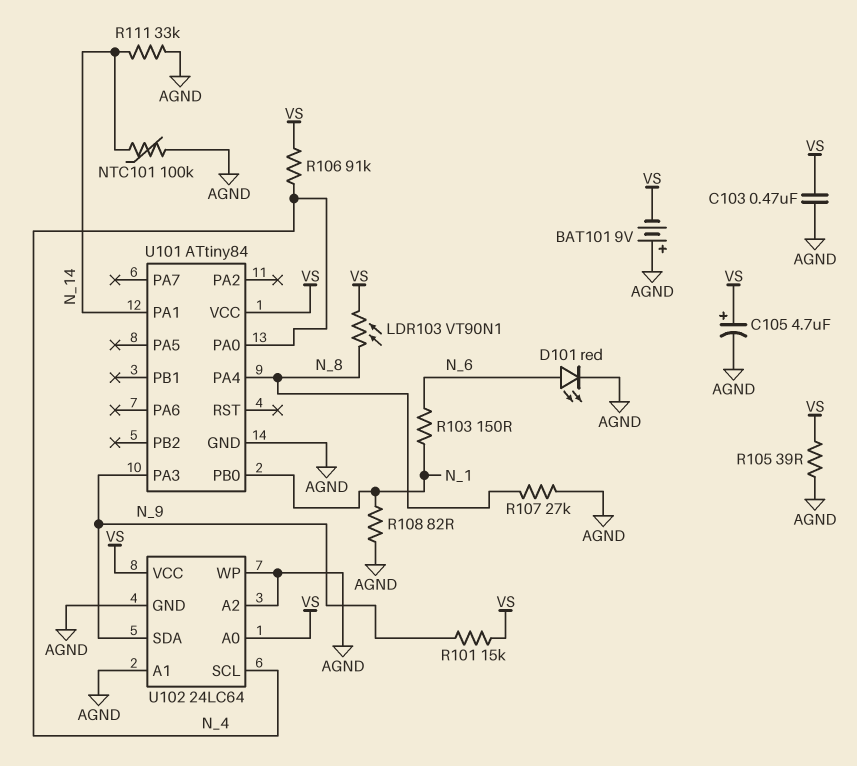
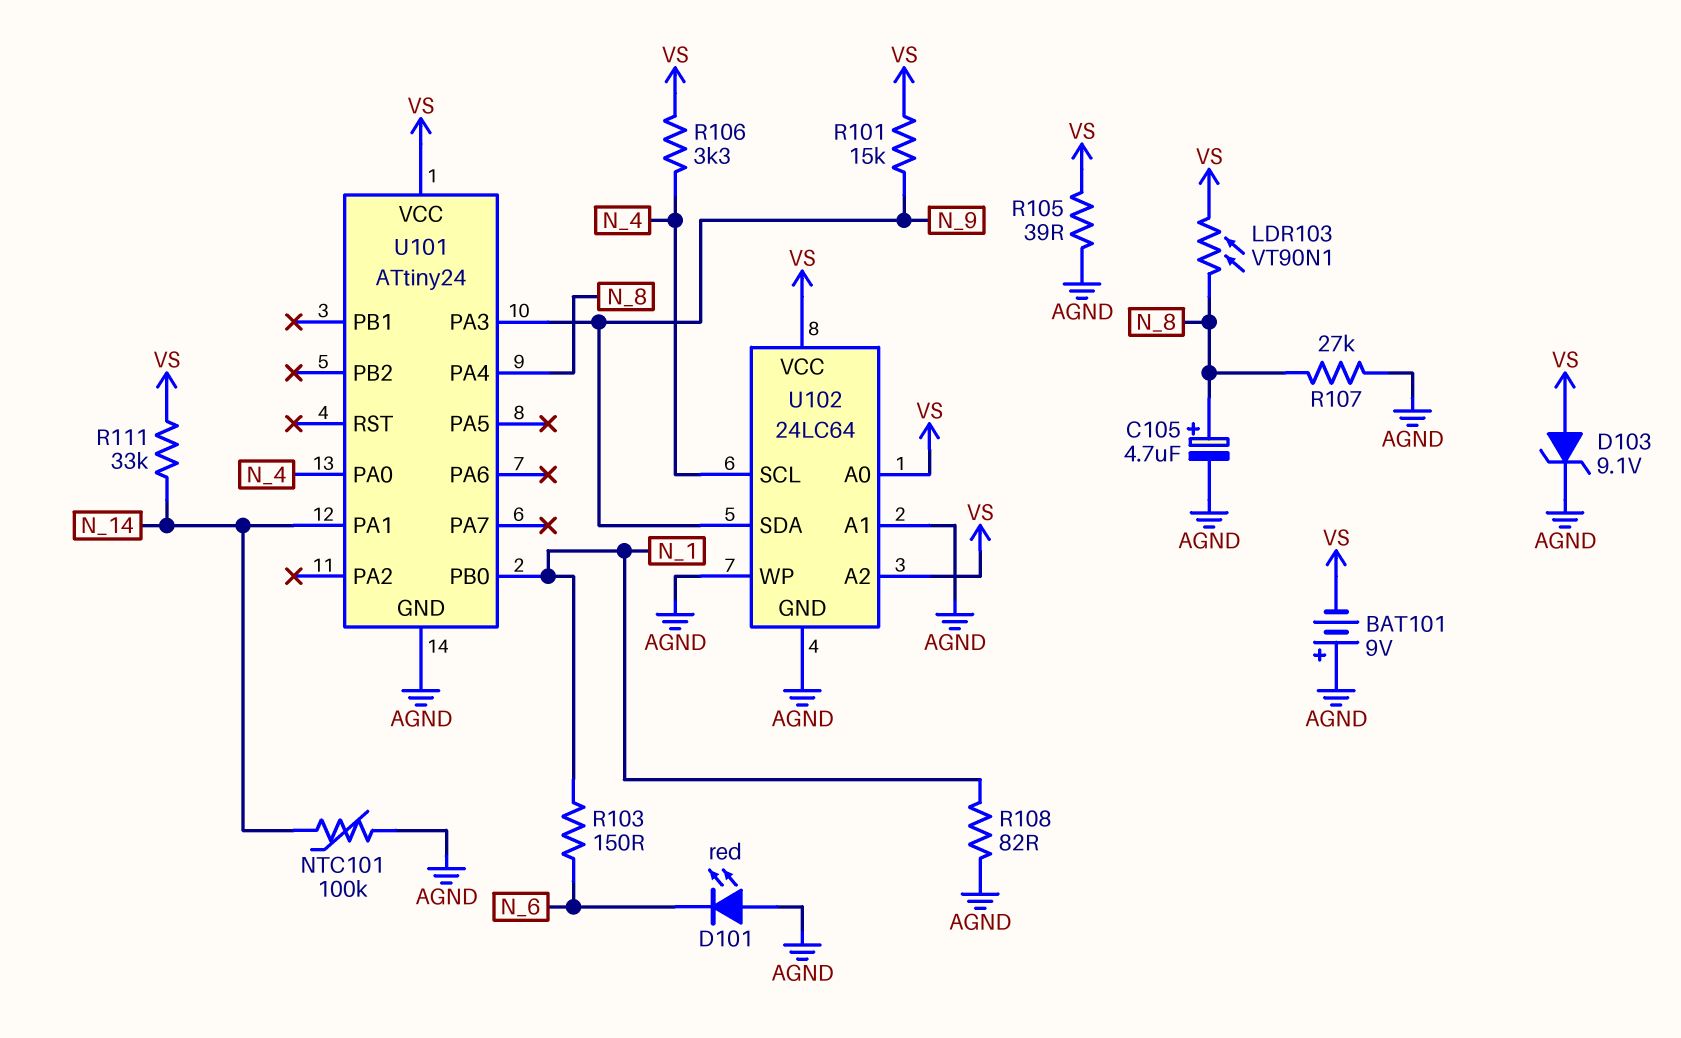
C103: 470nF (AGND, VS) -> none
C105: 4.7uF (plus VS, minus AGND) -> 4.7uF (plus N_8, minus AGND)
D101: LED red (A N_6, K AGND) -> LED red (A AGND, K N_6)
D103: none -> zener 9.1V (A VS, K AGND)
R106: 91k (N_4, VS) -> 3.3k (N_4, VS)
R111: 33k (AGND, N_14) -> 33k (N_14, VS)
U101: ATtiny84 -> ATtiny24
U102 pin A2: AGND -> VS

